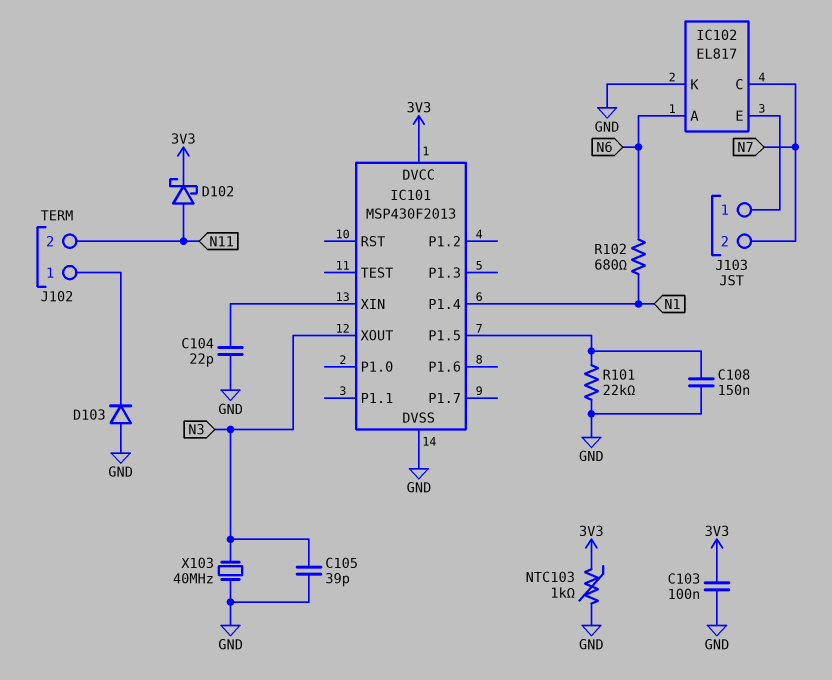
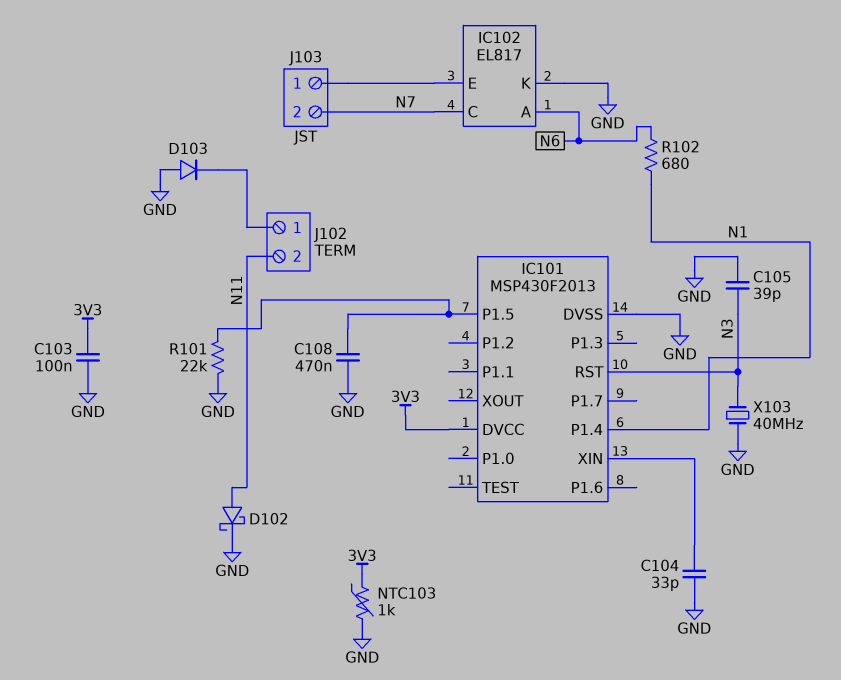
C104: 22pF (GND, IC101/XIN) -> 33pF (GND, IC101/XIN)
C108: 150nF (GND, IC101/P1.5) -> 470nF (GND, IC101/P1.5)
D102: schottky (A N11, K 3V3) -> schottky (A N11, K GND)
IC101 pin RST: none -> N3
IC101 pin XOUT: N3 -> none

